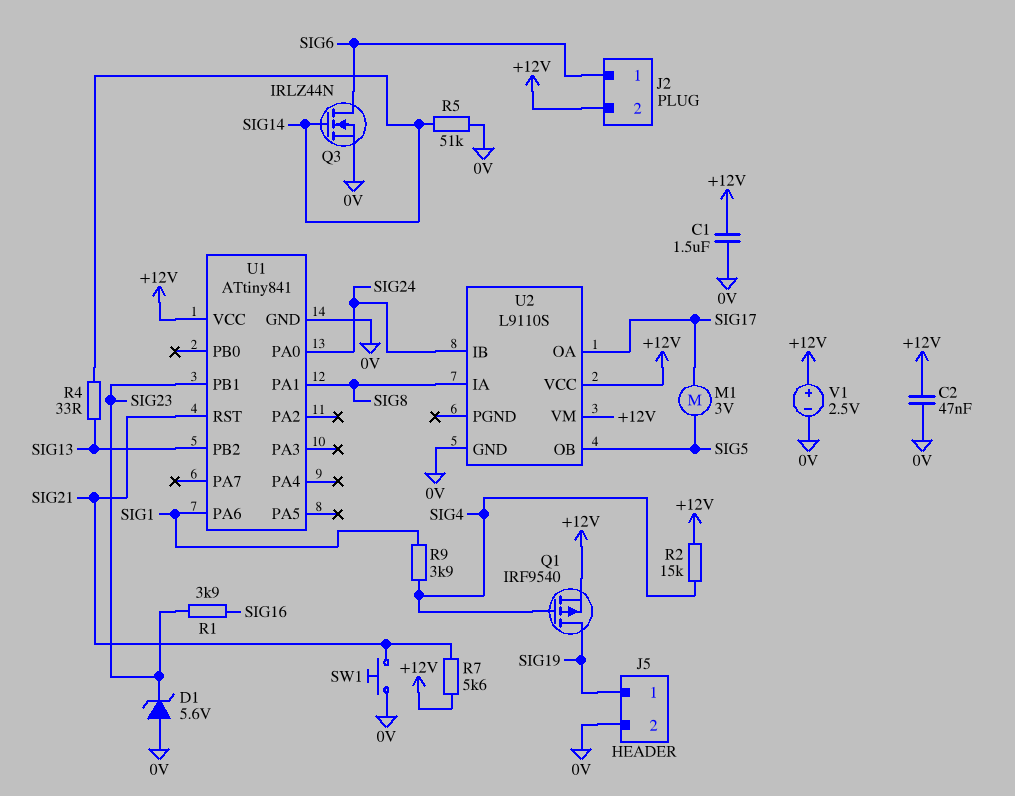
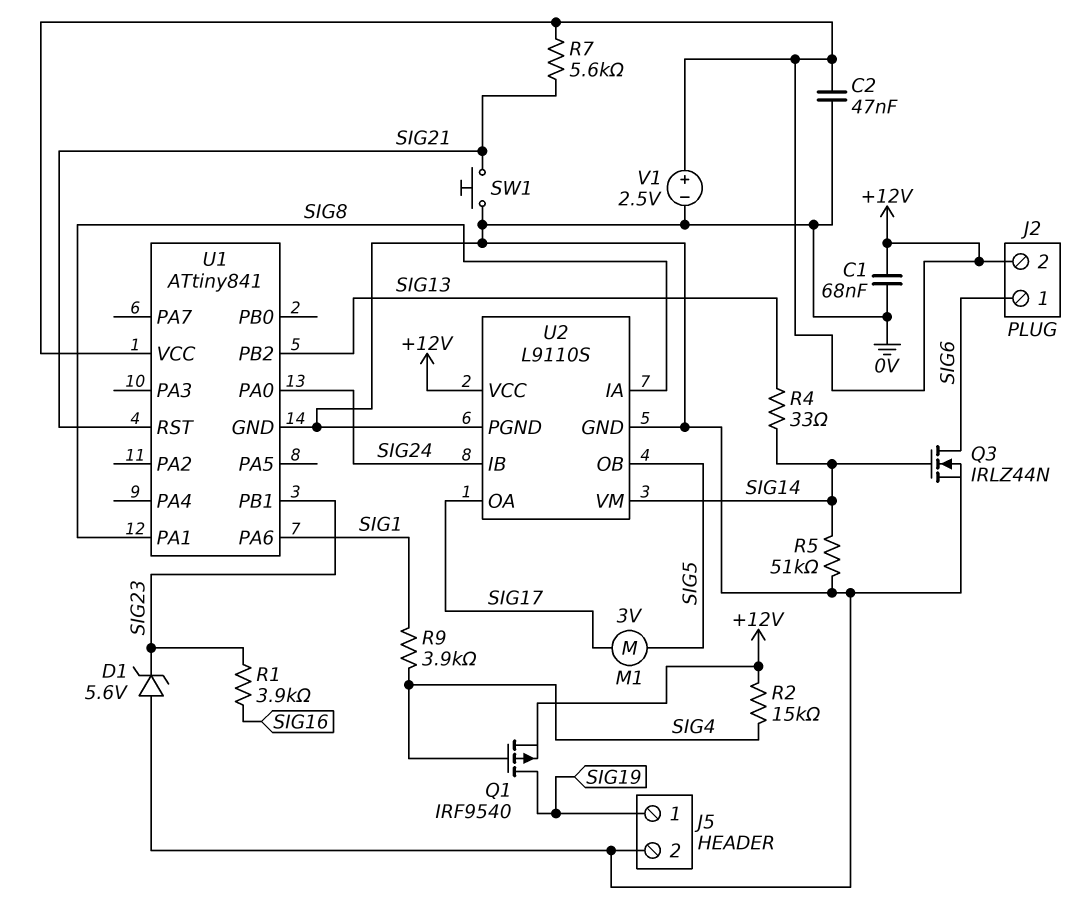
C1: 1.5uF (+12V, 0V) -> 68nF (+12V, 0V)
U2 pin PGND: none -> 0V
U2 pin VM: +12V -> SIG14

